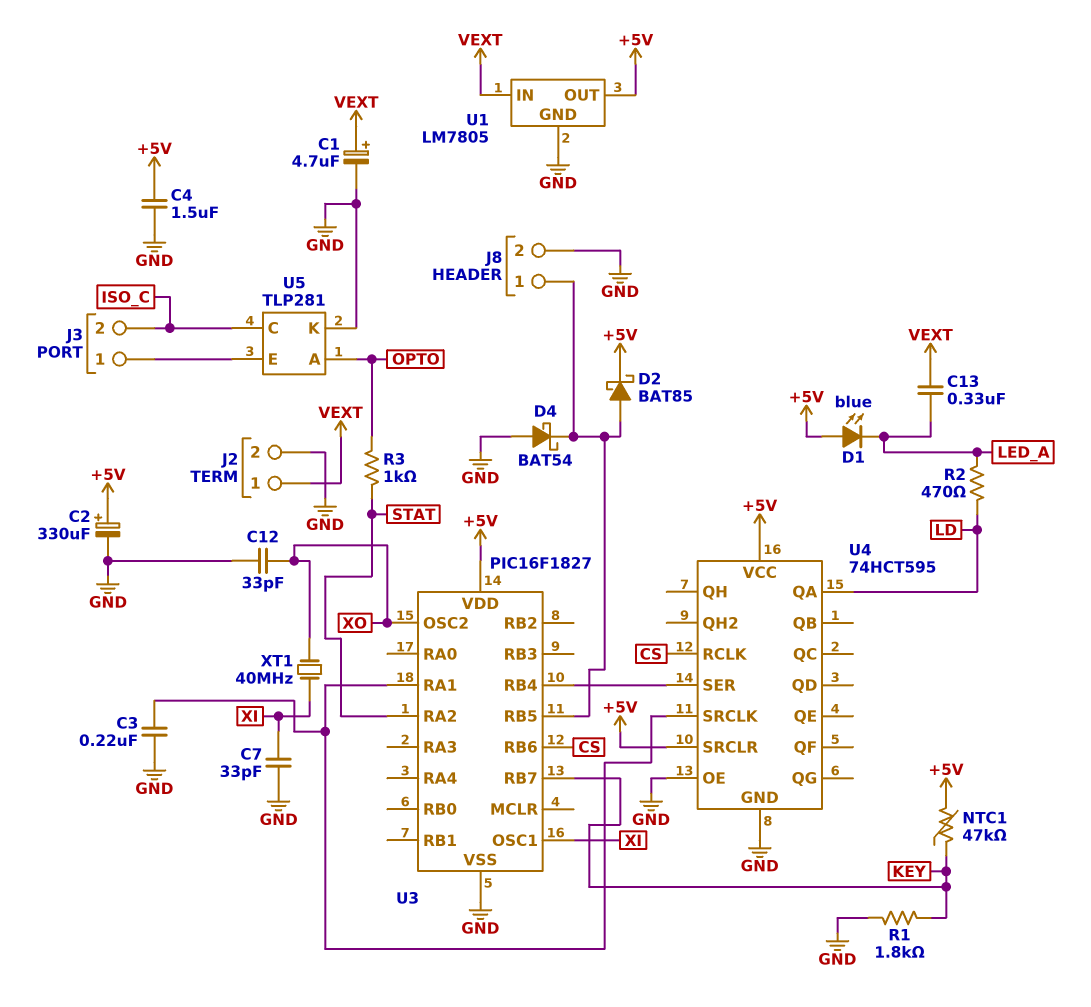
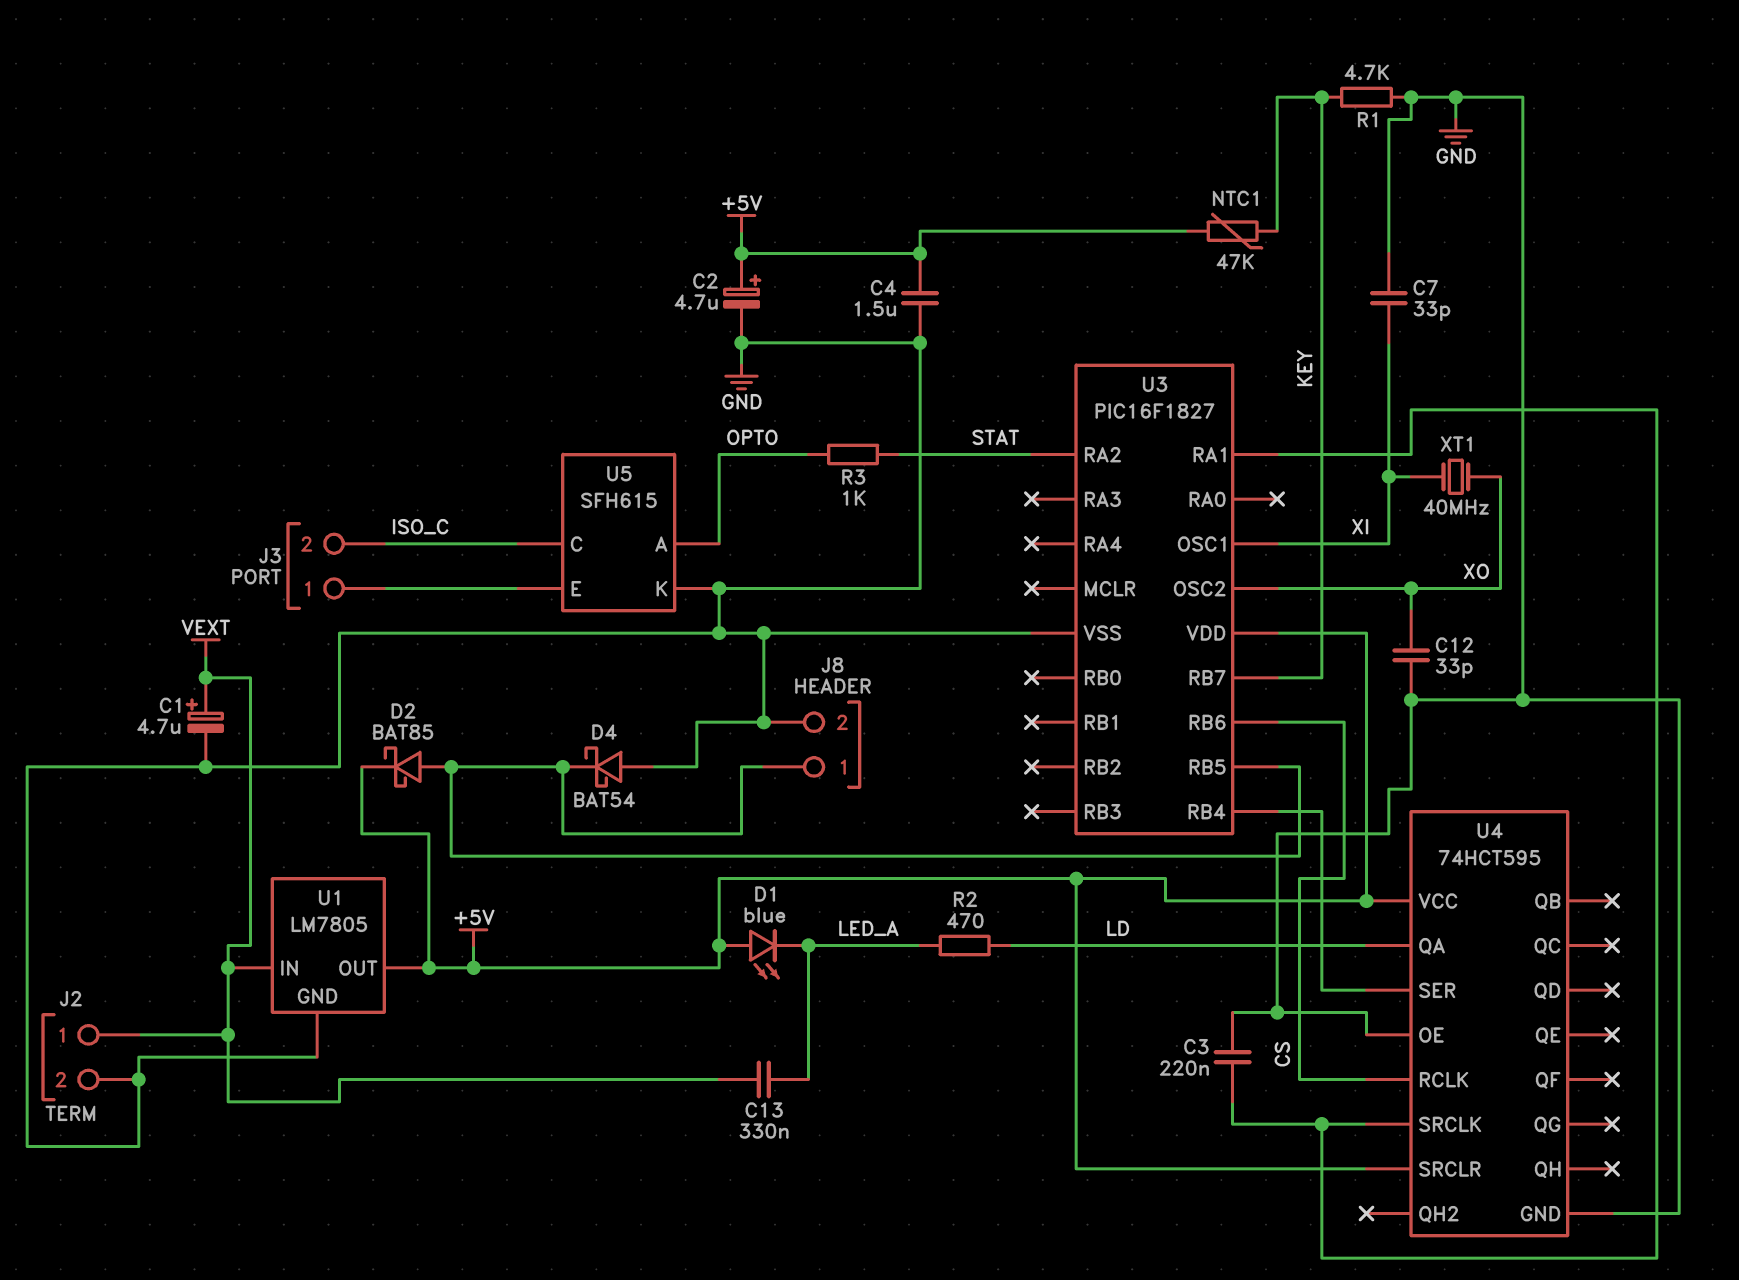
C2: 330uF (plus +5V, minus GND) -> 4.7uF (plus +5V, minus GND)
R1: 1.8k (GND, KEY) -> 4.7k (GND, KEY)
U5: TLP281 -> SFH615

